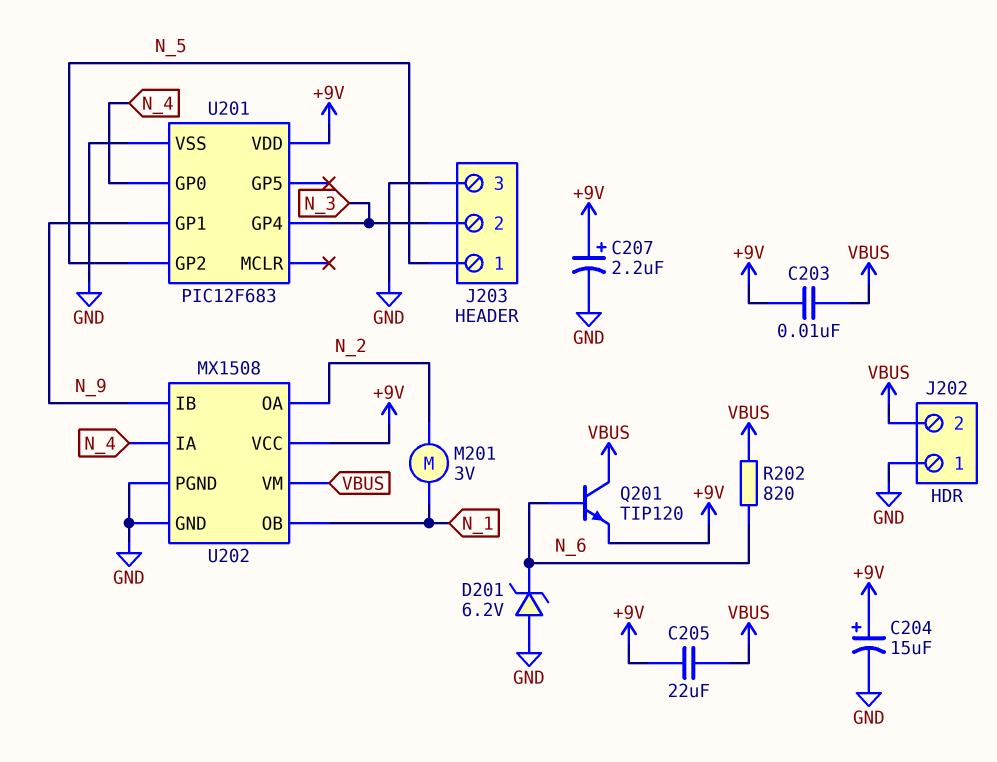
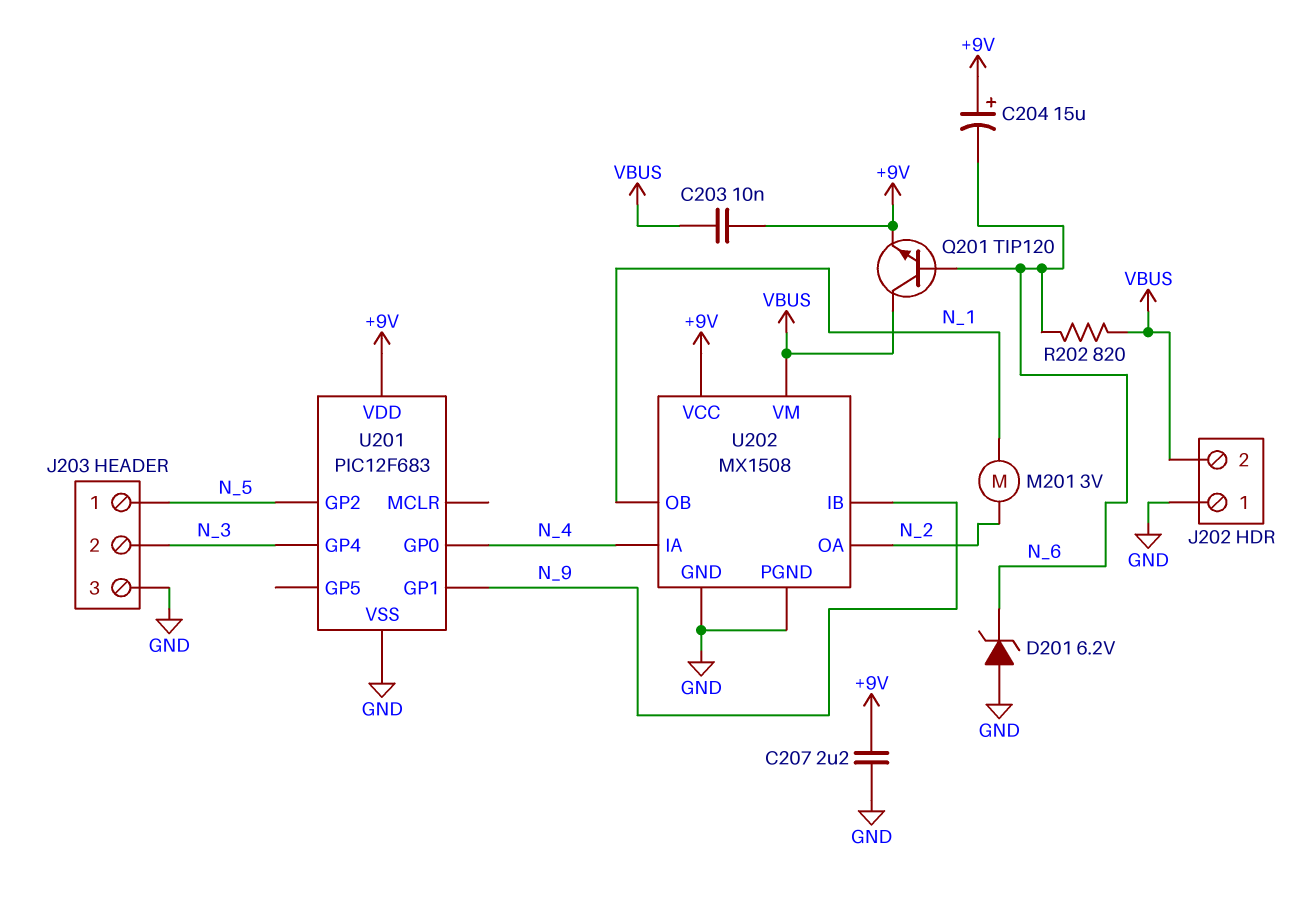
C204: 15uF (plus +9V, minus GND) -> 15uF (plus +9V, minus N_6)
C205: 22uF (+9V, VBUS) -> none
C207: 2.2uF (plus +9V, minus GND) -> 2.2uF (+9V, GND)

